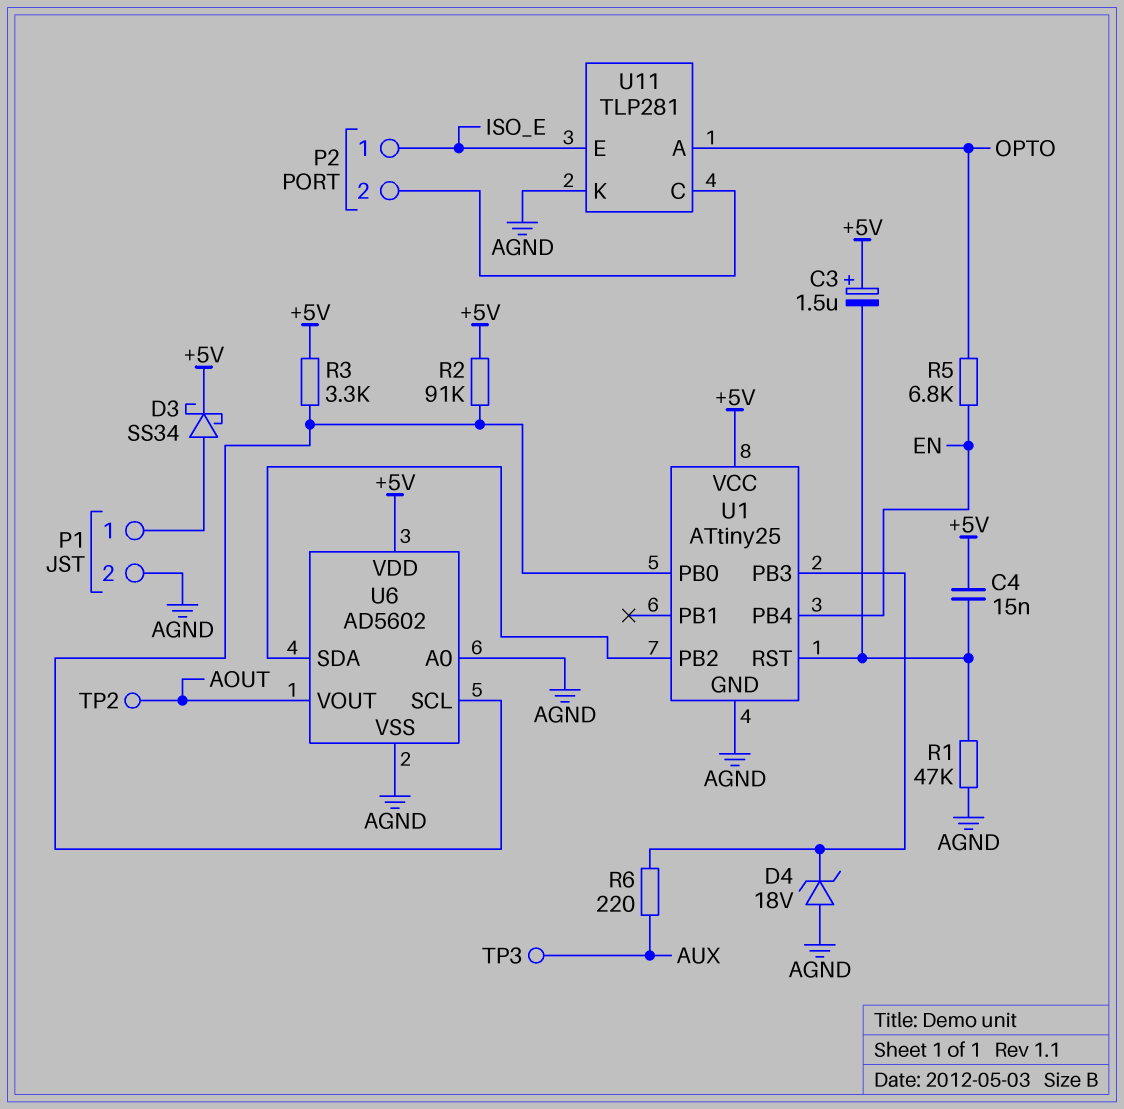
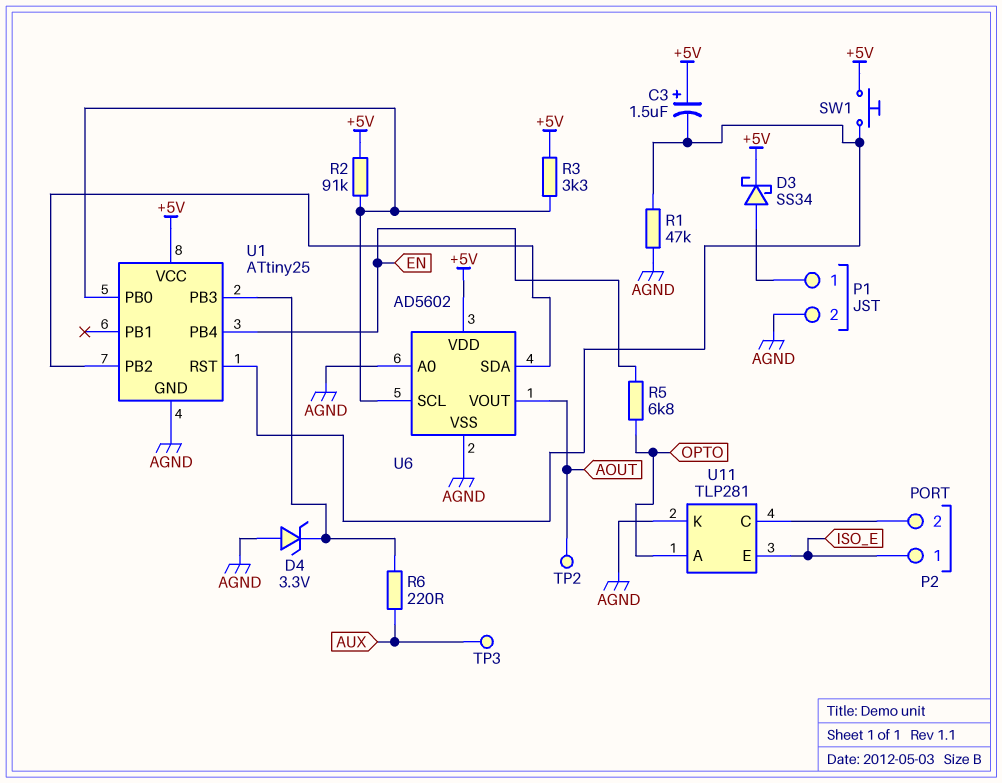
C4: 15nF (+5V, U1/RST) -> none
D4: zener 18V (A AGND, K U1/PB3) -> zener 3.3V (A AGND, K U1/PB3)
SW1: none -> button (+5V, U1/RST)

